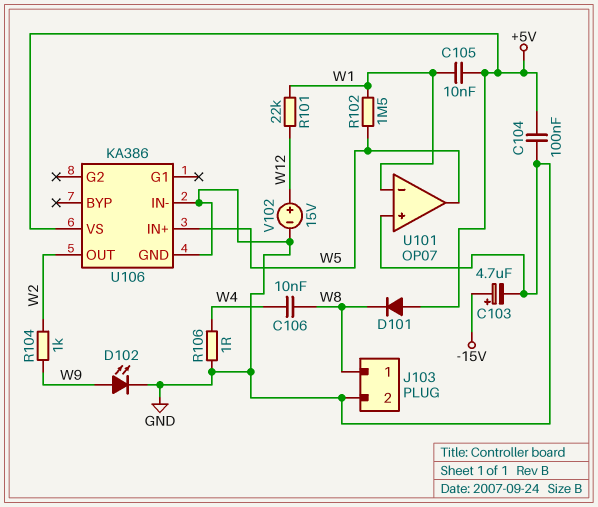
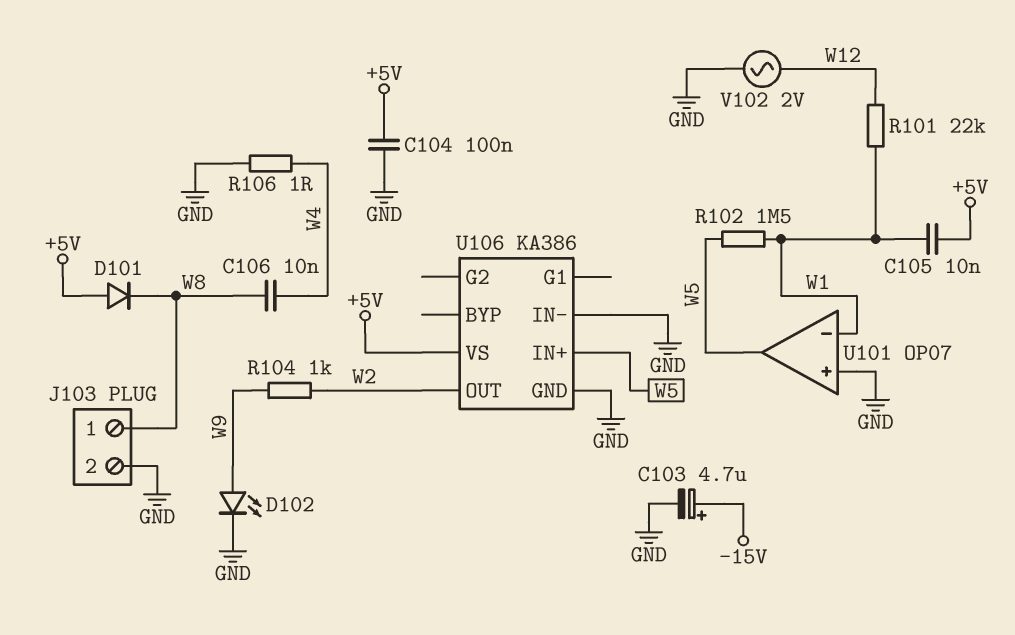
V102: 15V (plus W12, minus GND) -> AC 2V (GND, W12)

